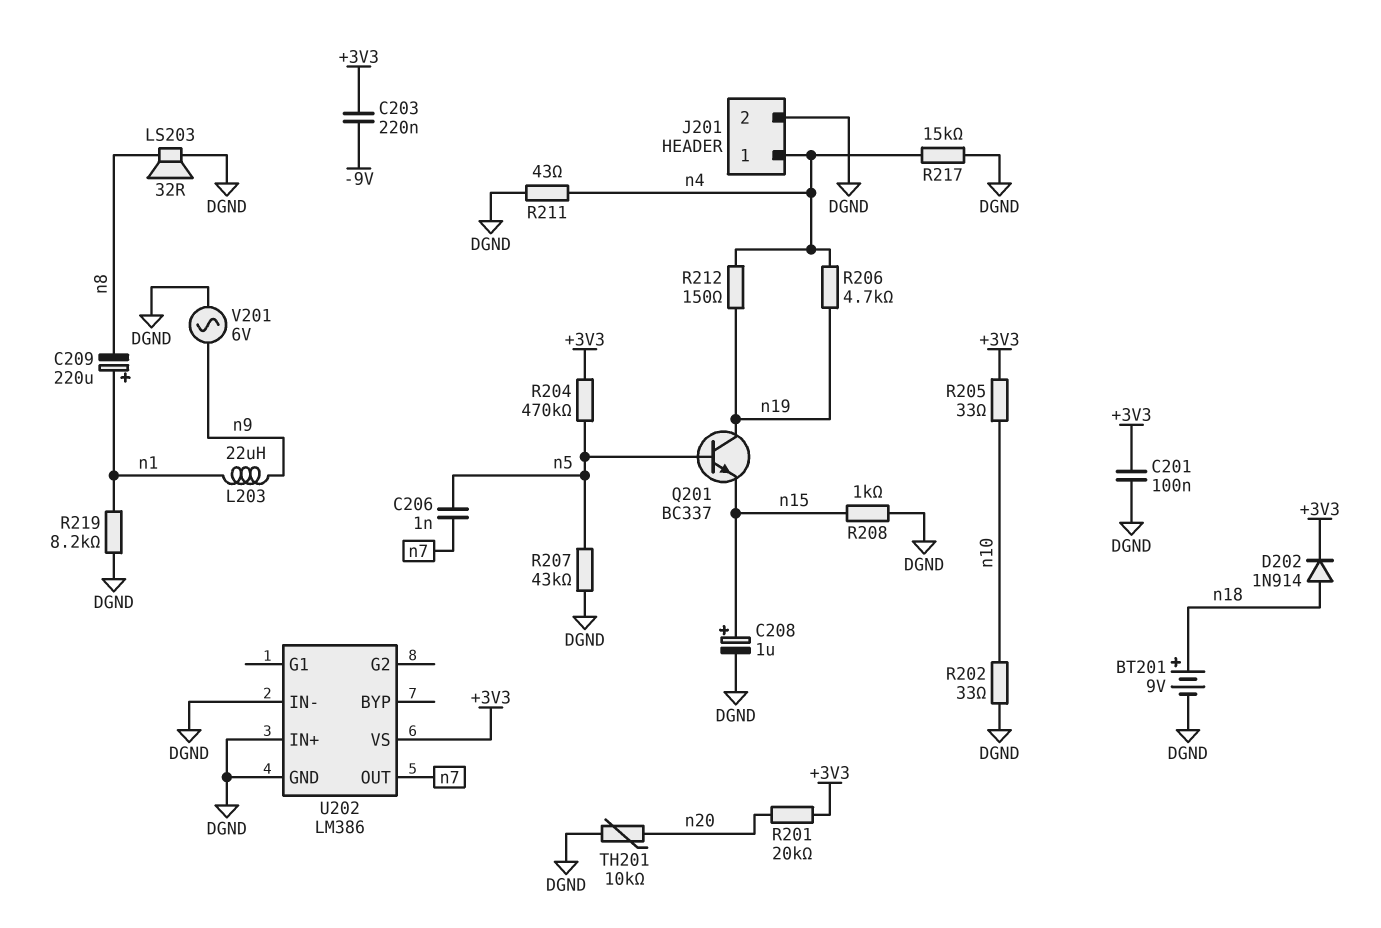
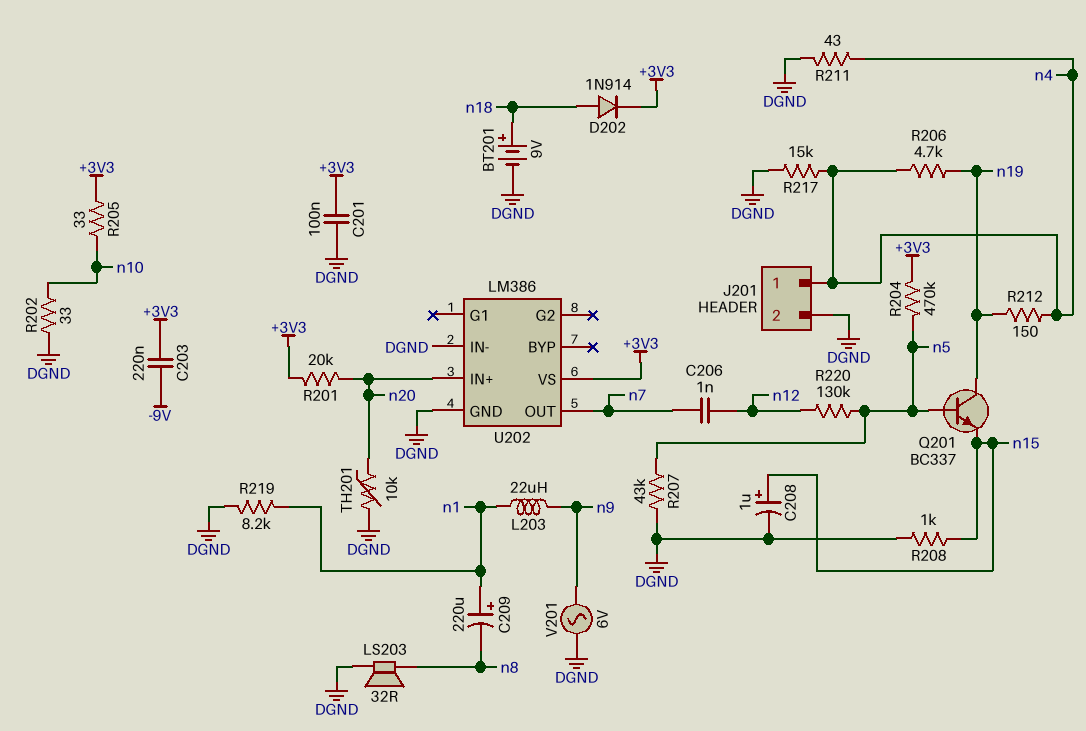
C206: 1nF (n5, n7) -> 1nF (n7, n12)
R220: none -> 130k (n5, n12)
U202 pin IN+: DGND -> n20

